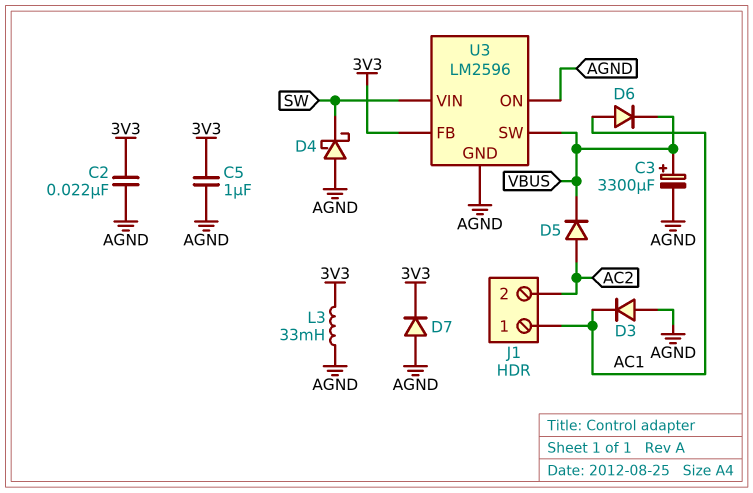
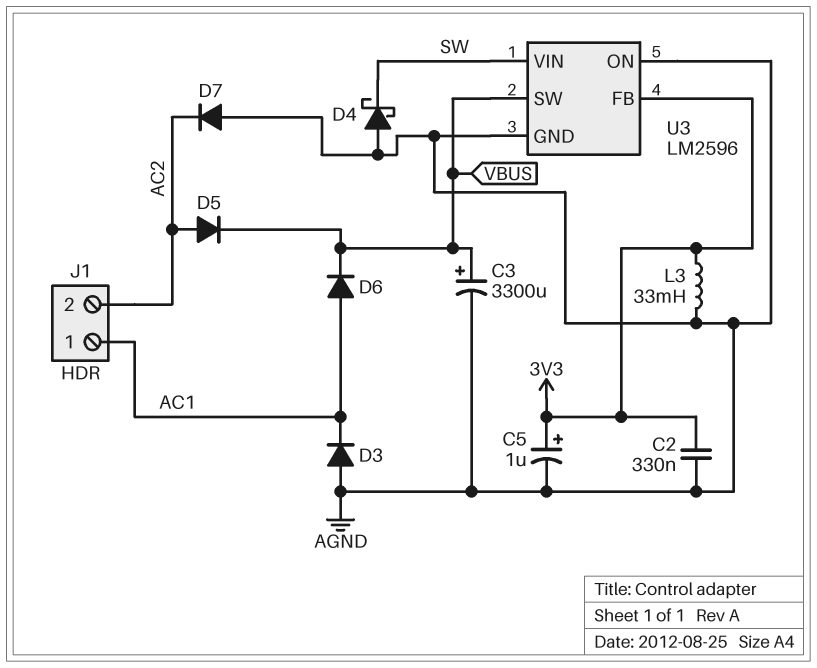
C2: 22nF (3V3, AGND) -> 330nF (3V3, AGND)
C5: 1uF (3V3, AGND) -> 1uF (plus 3V3, minus AGND)
D7: diode (A AGND, K 3V3) -> diode (A AGND, K AC2)

